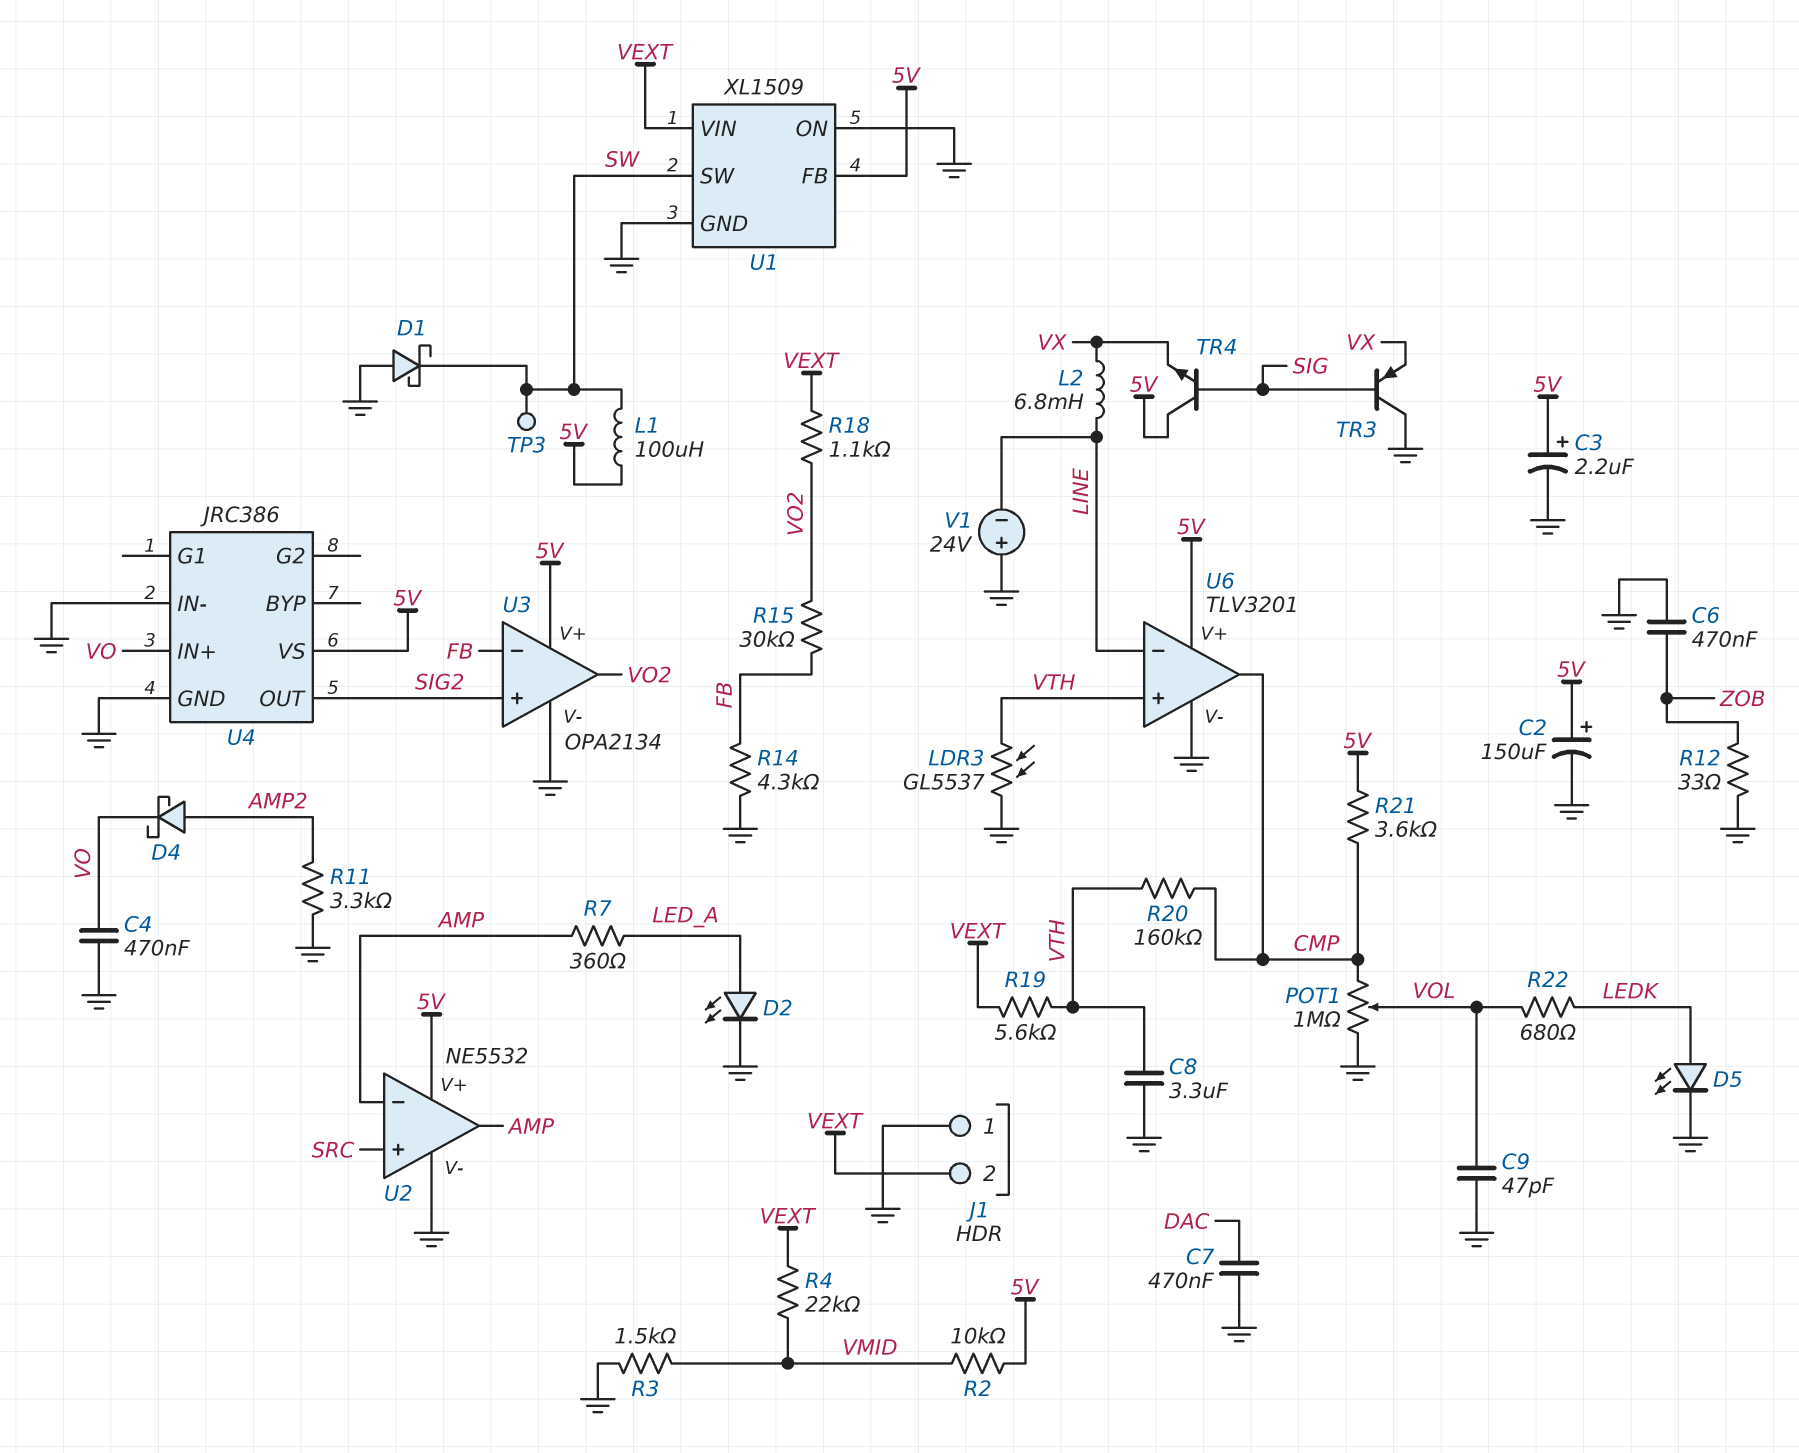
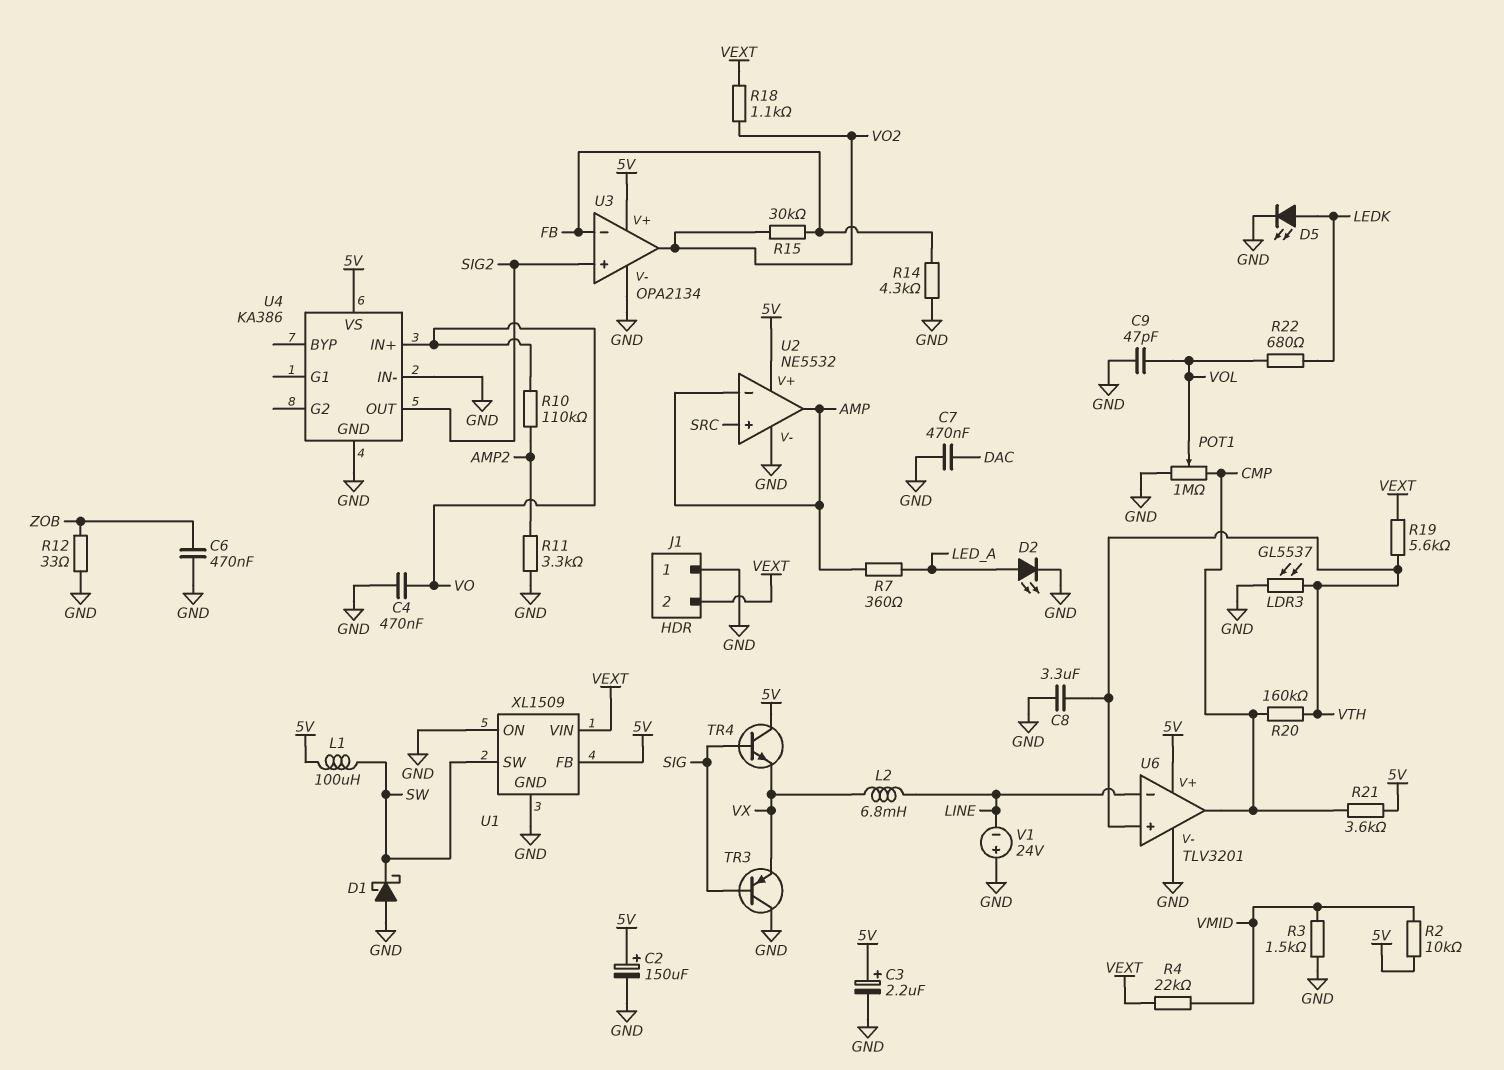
D4: schottky (A AMP2, K VO) -> none
R10: none -> 110k (AMP2, VO)
TP3: test point (SW) -> none
U4: JRC386 -> KA386

